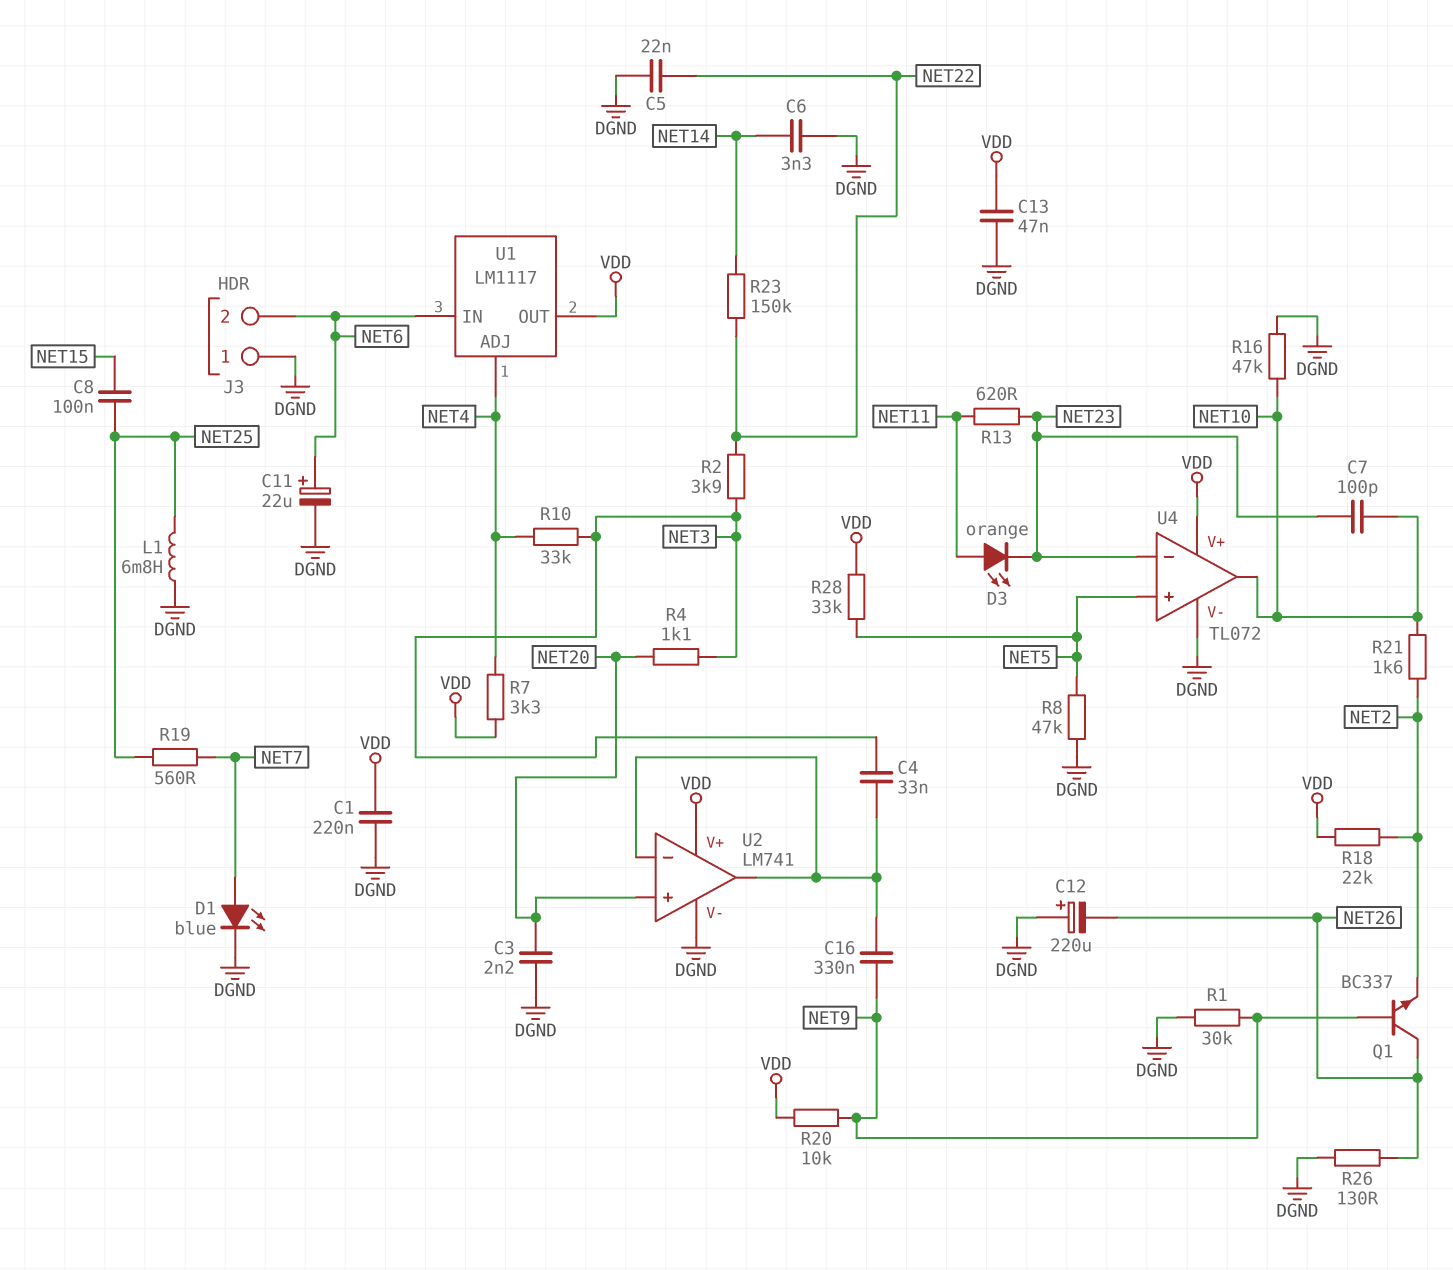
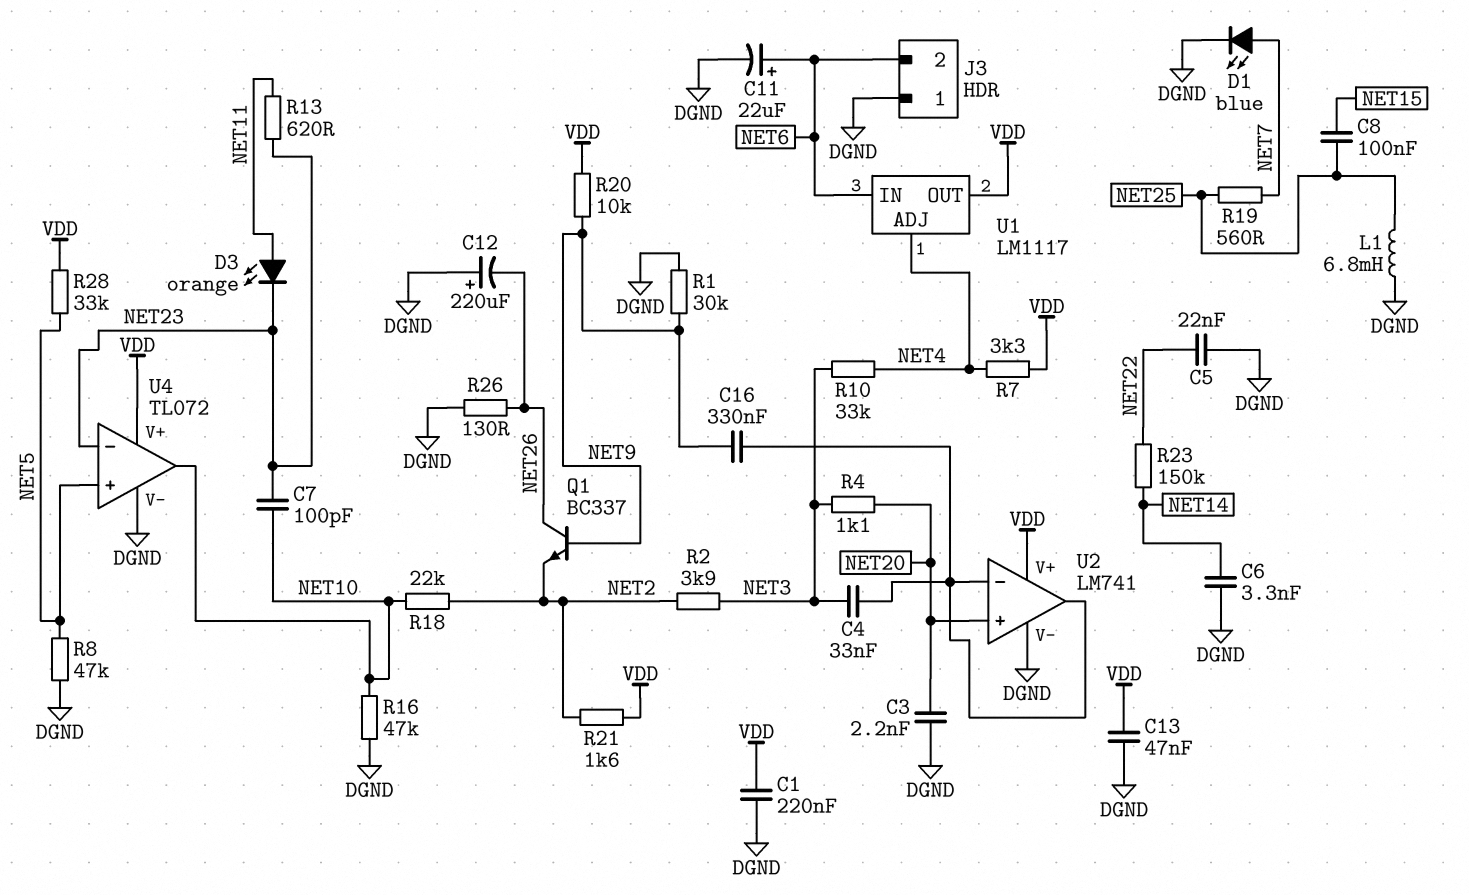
R2: 3.9k (NET3, NET22) -> 3.9k (NET2, NET3)
R18: 22k (NET2, VDD) -> 22k (NET2, NET10)
R21: 1.6k (NET2, NET10) -> 1.6k (NET2, VDD)

